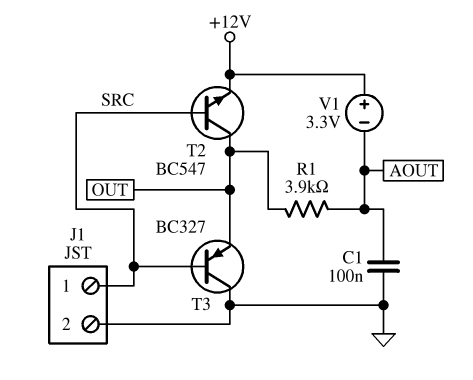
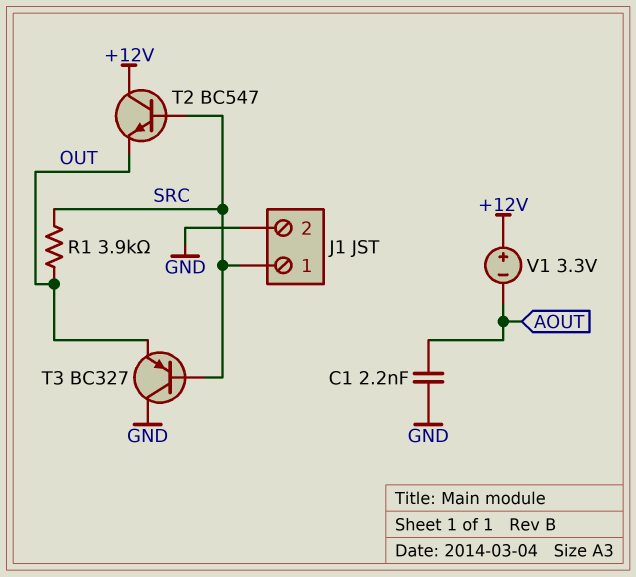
C1: 100nF (AOUT, GND) -> 2.2nF (AOUT, GND)
R1: 3.9k (AOUT, OUT) -> 3.9k (OUT, SRC)
T2: NPN BC547 (B SRC, C OUT, E +12V) -> NPN BC547 (B SRC, C +12V, E OUT)

